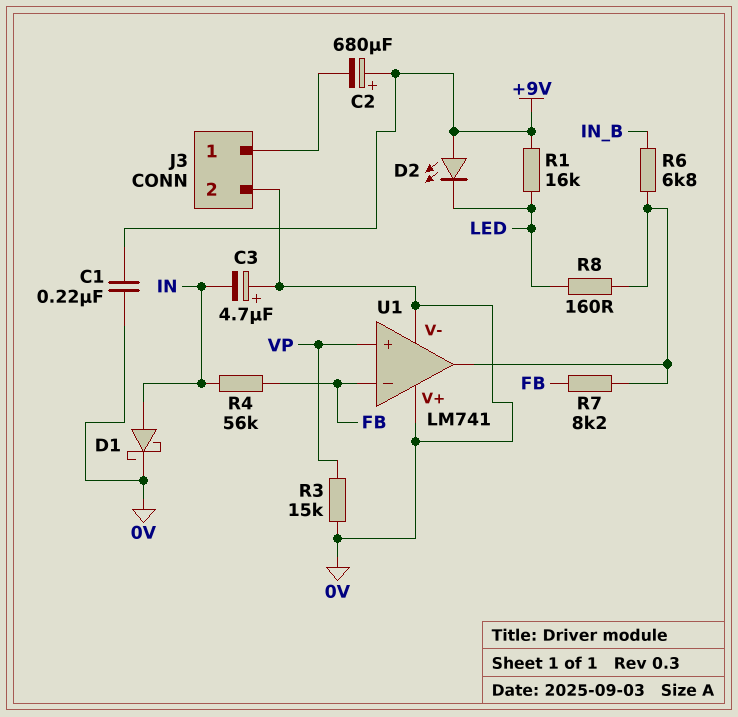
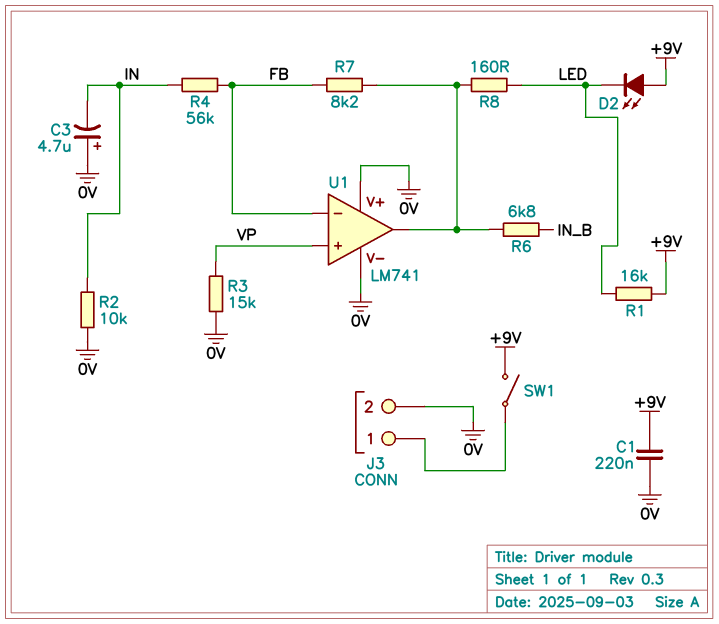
C2: 680uF (plus +9V, minus J3/1) -> none
D1: schottky (A IN, K 0V) -> none
R2: none -> 10k (0V, IN)
SW1: none -> switch (+9V, J3/1)

